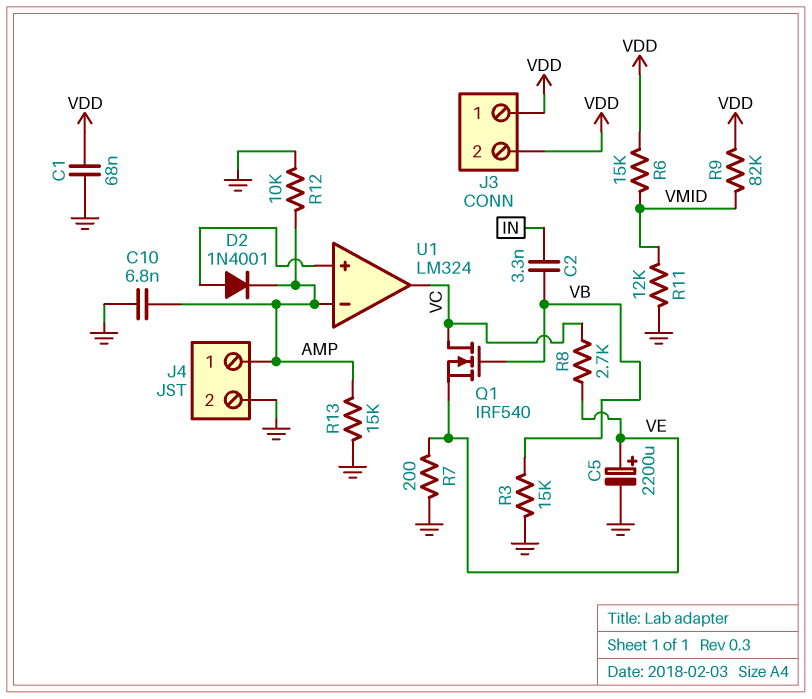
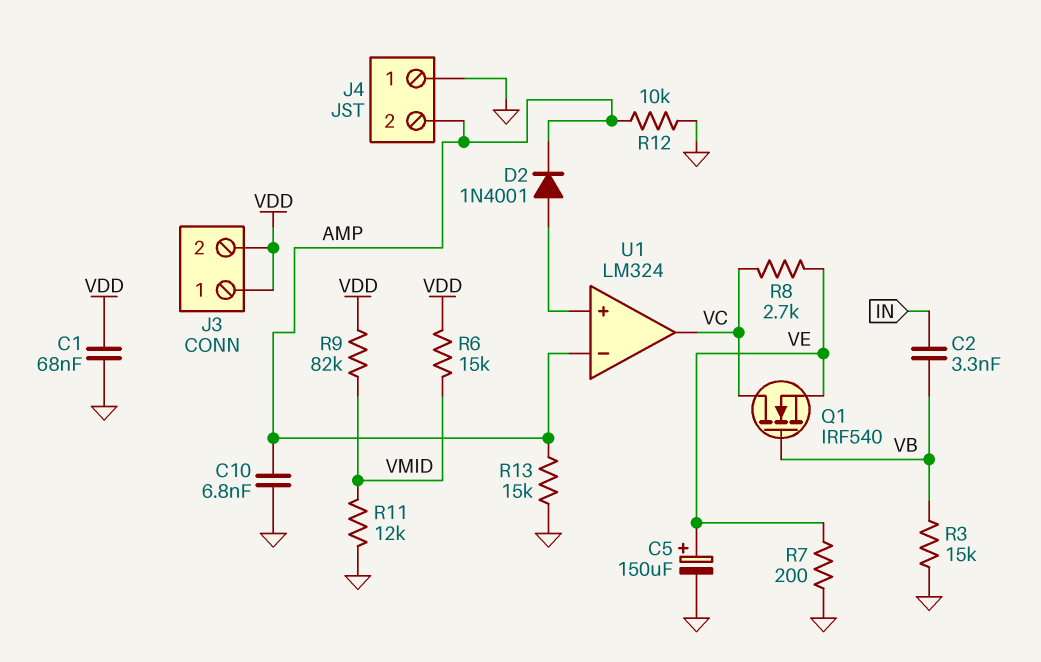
C5: 2200uF (plus VE, minus GND) -> 150uF (plus VE, minus GND)
J4 pin 1: AMP -> GND
J4 pin 2: GND -> AMP

